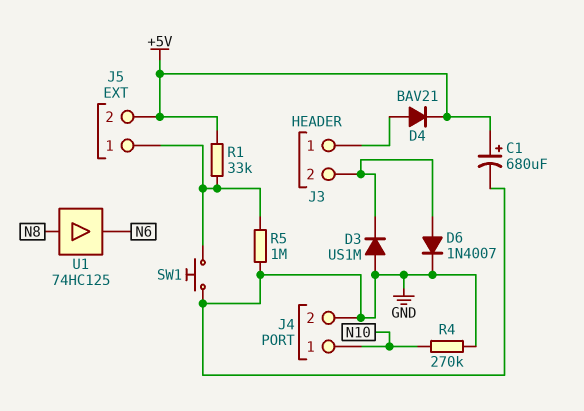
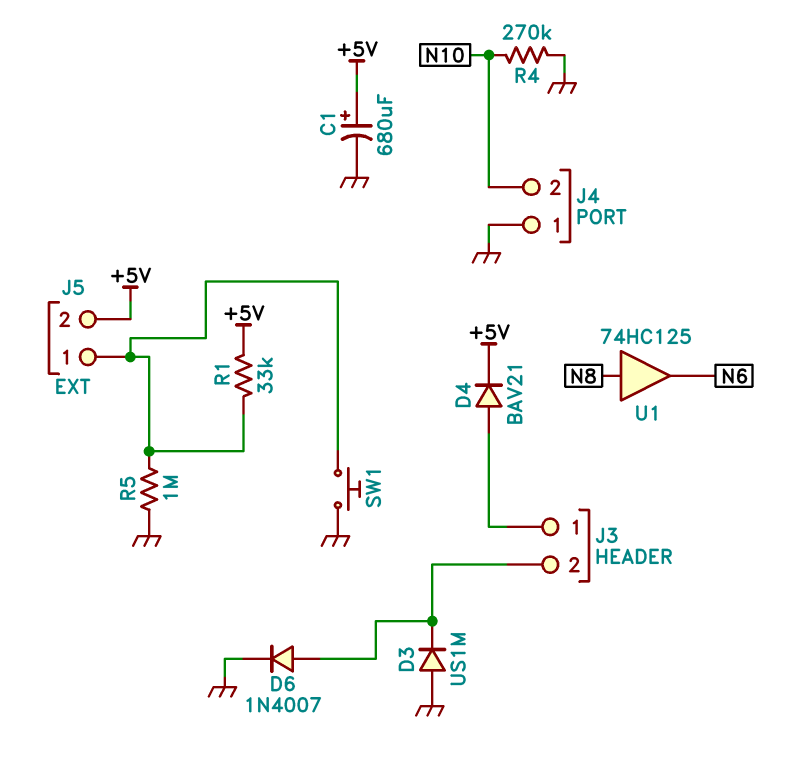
J4 pin 1: N10 -> GND
J4 pin 2: GND -> N10

